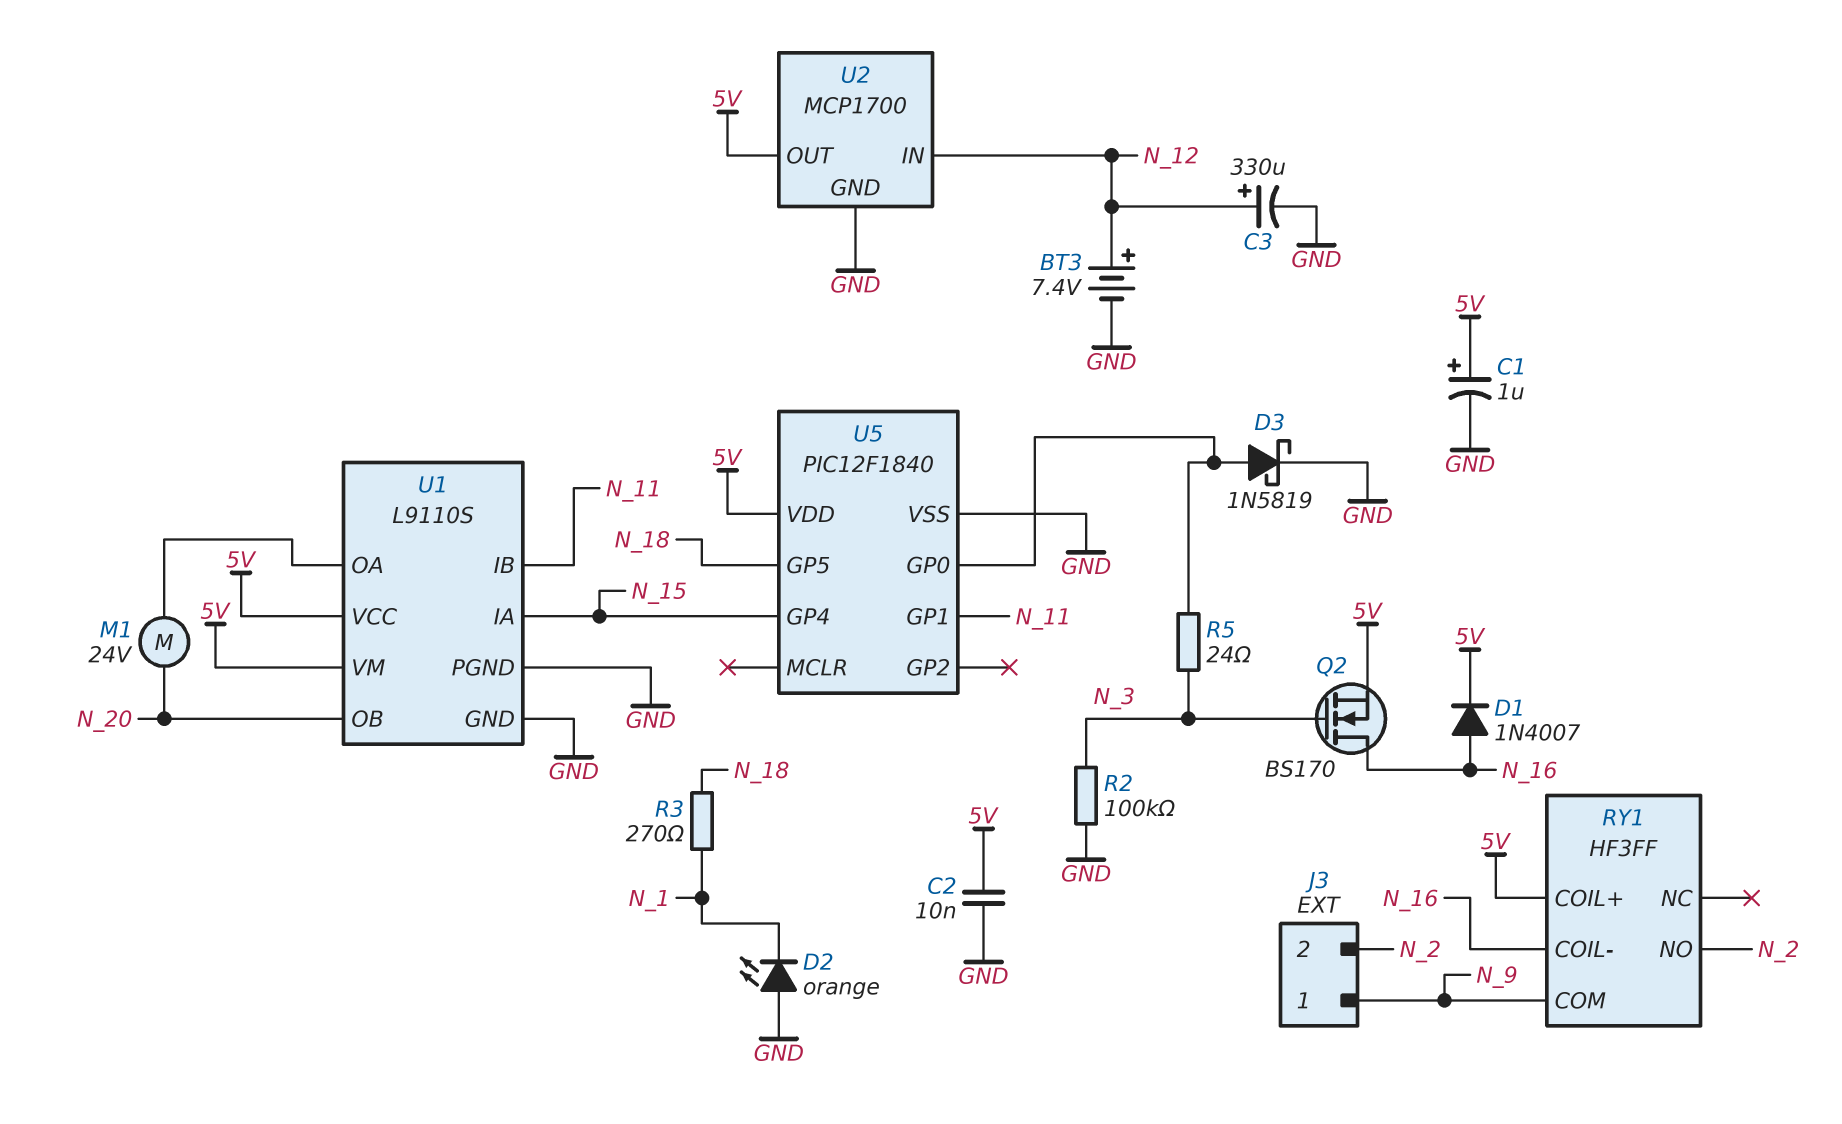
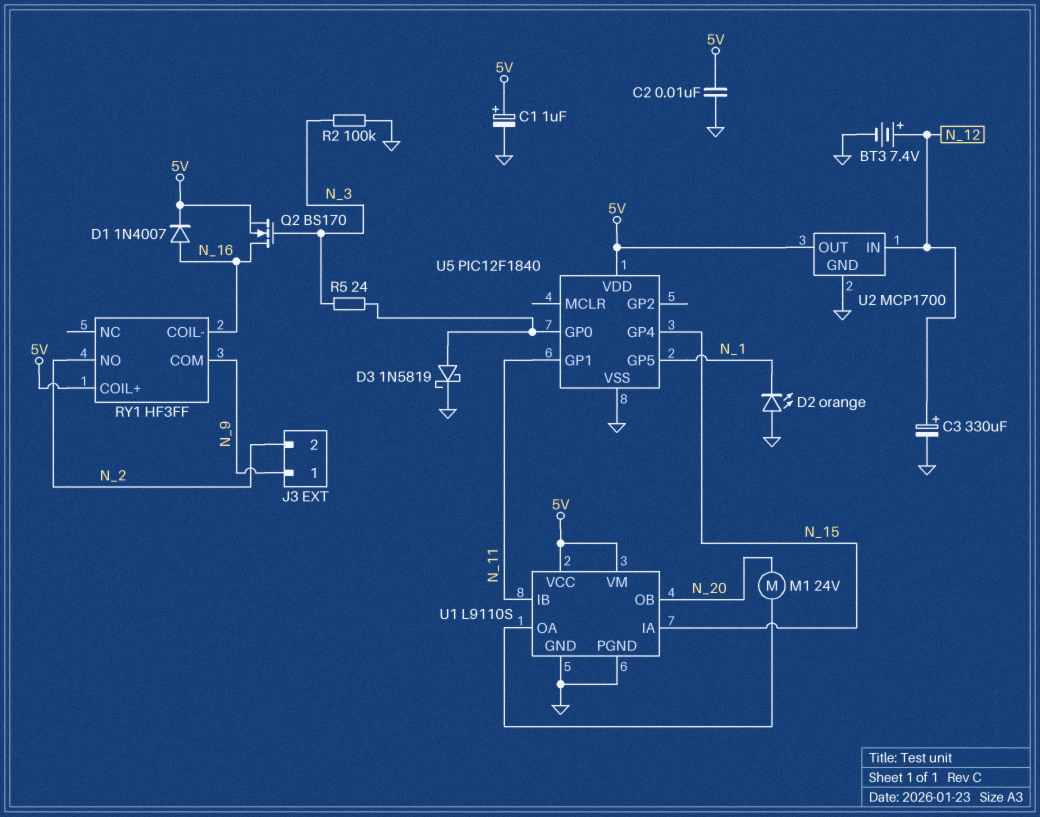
R3: 270 (N_1, N_18) -> none
U5 pin GP5: N_18 -> N_1

